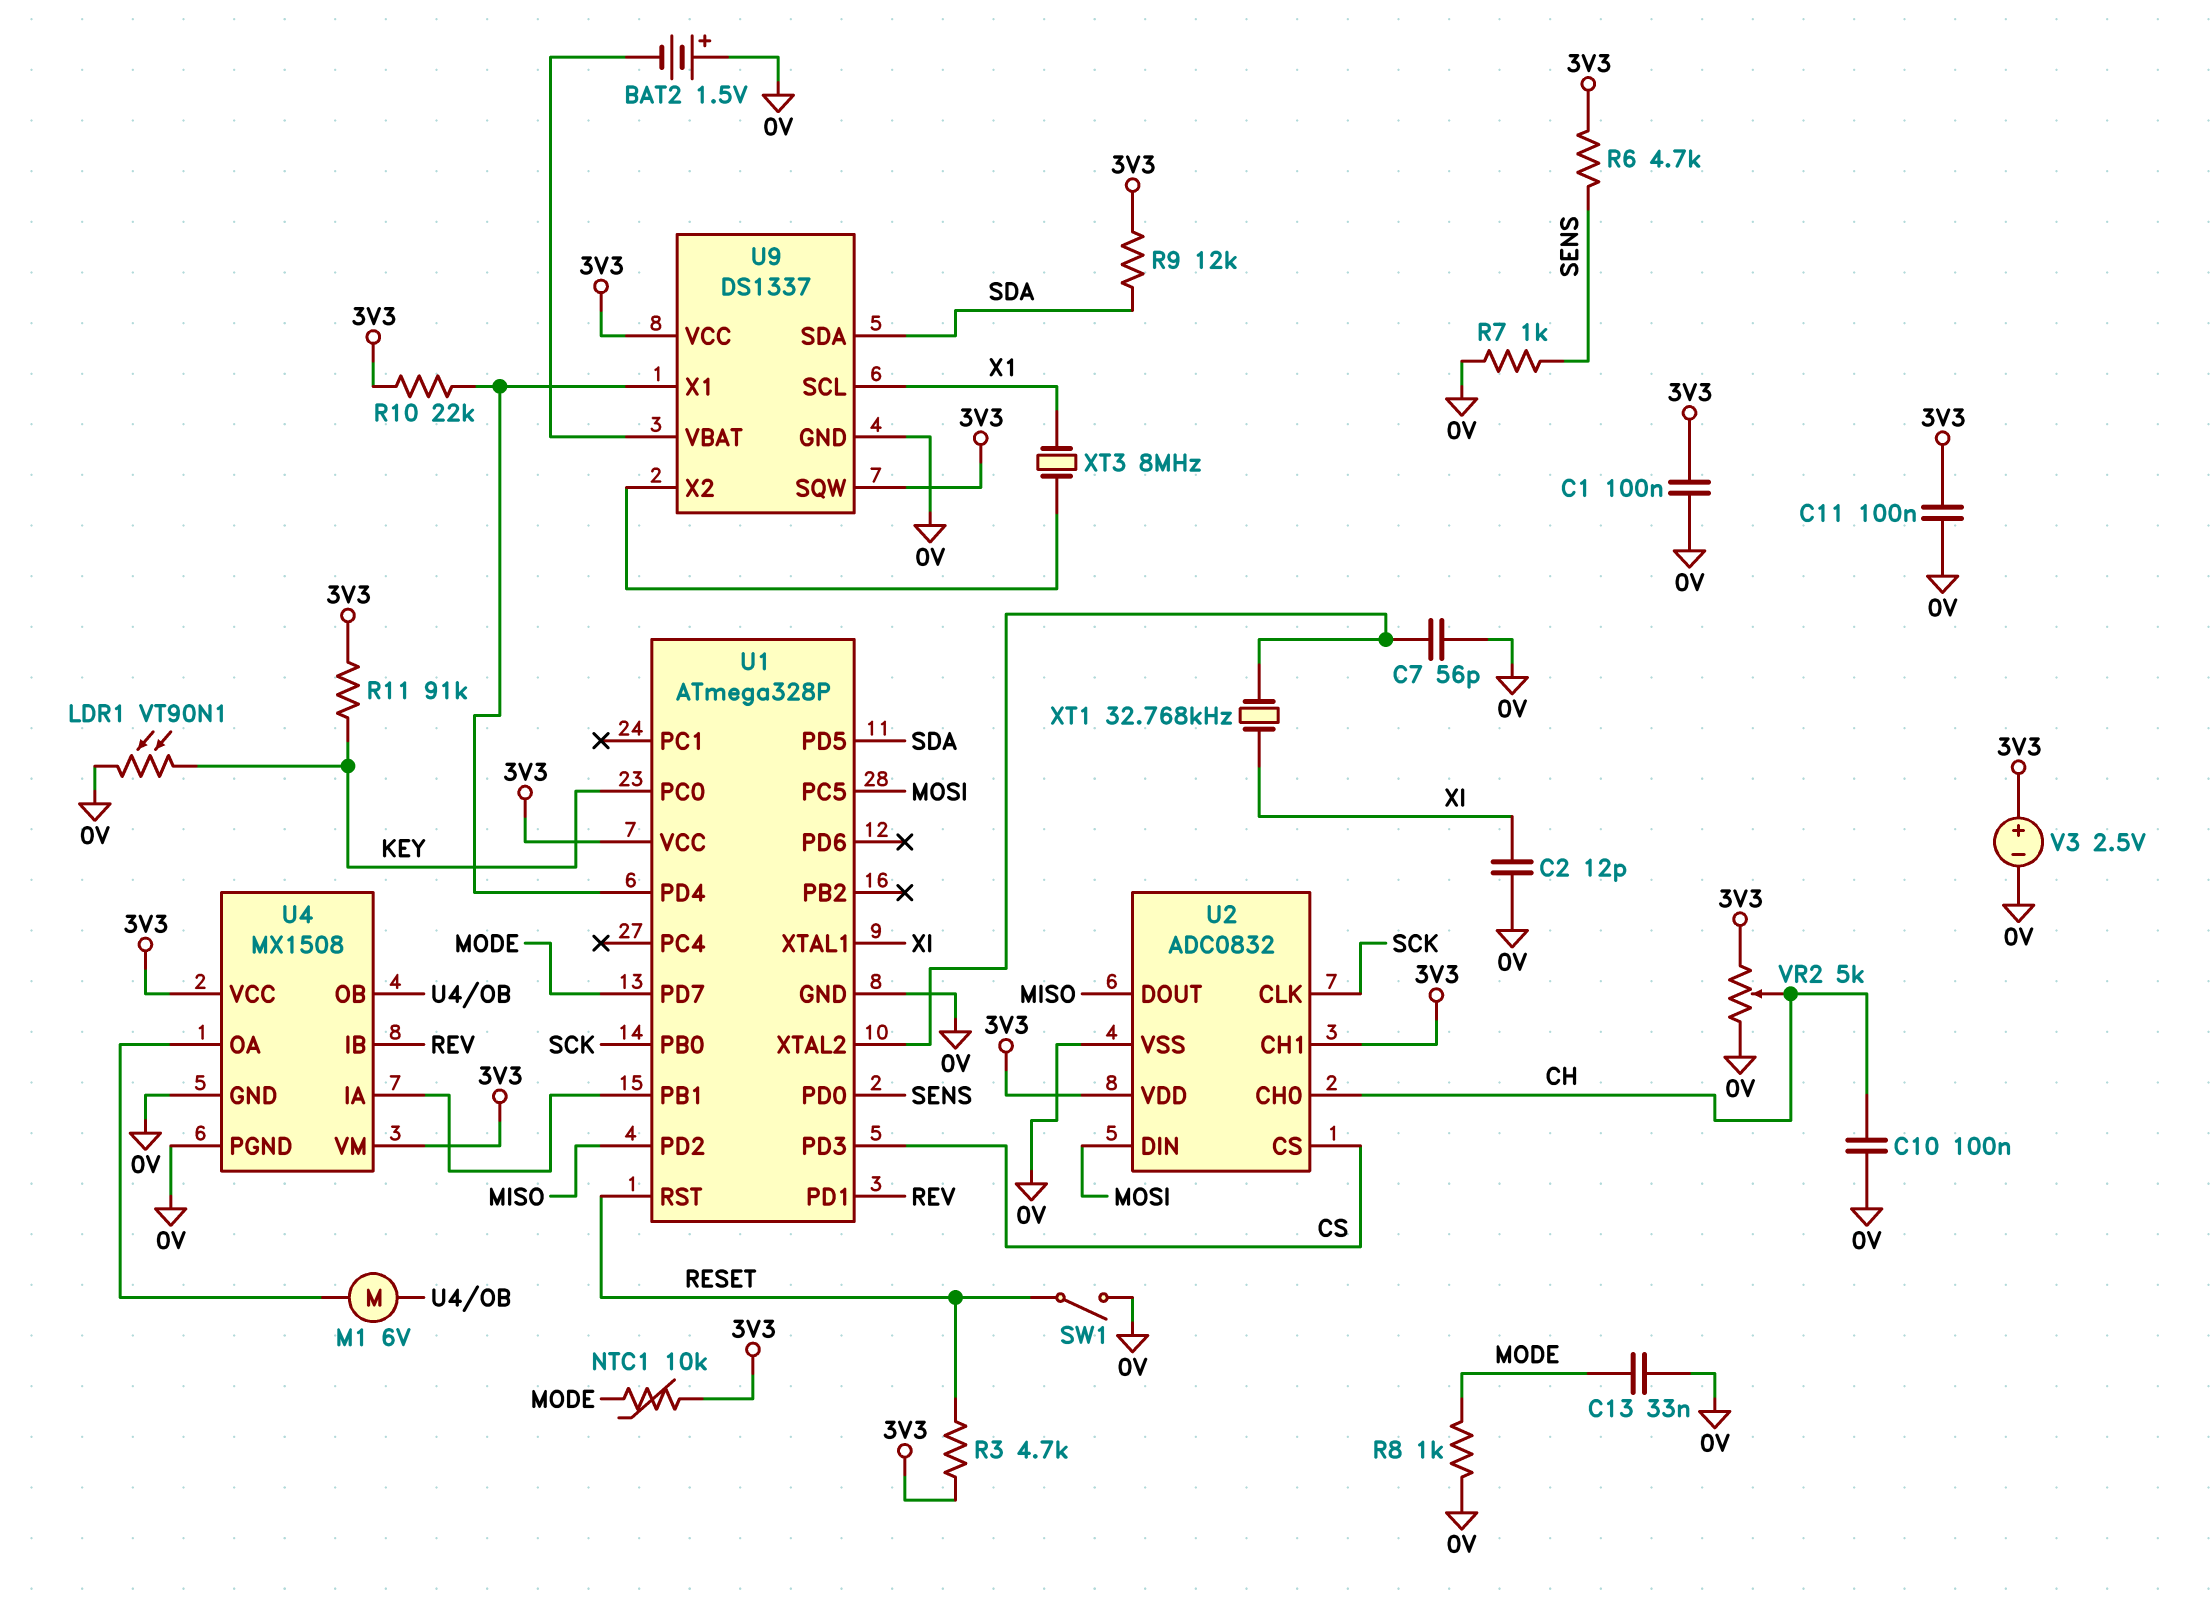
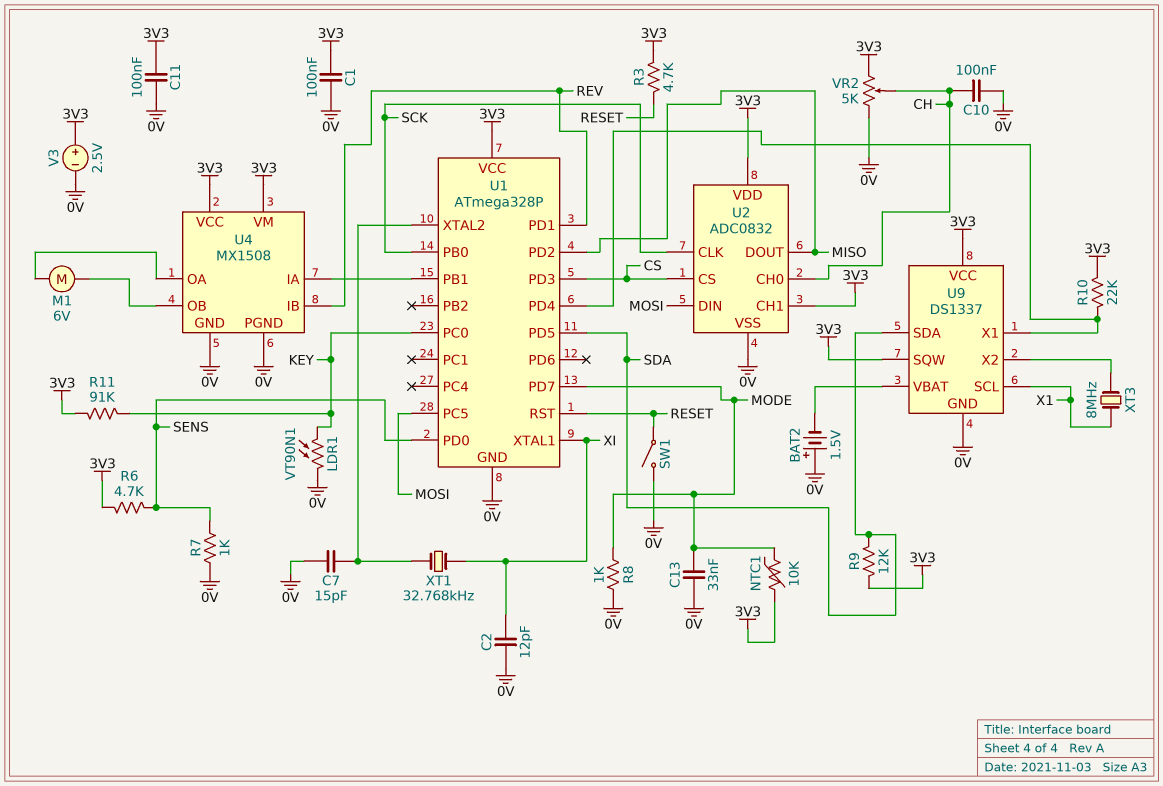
C7: 56pF (0V, U1/XTAL2) -> 15pF (0V, U1/XTAL2)

